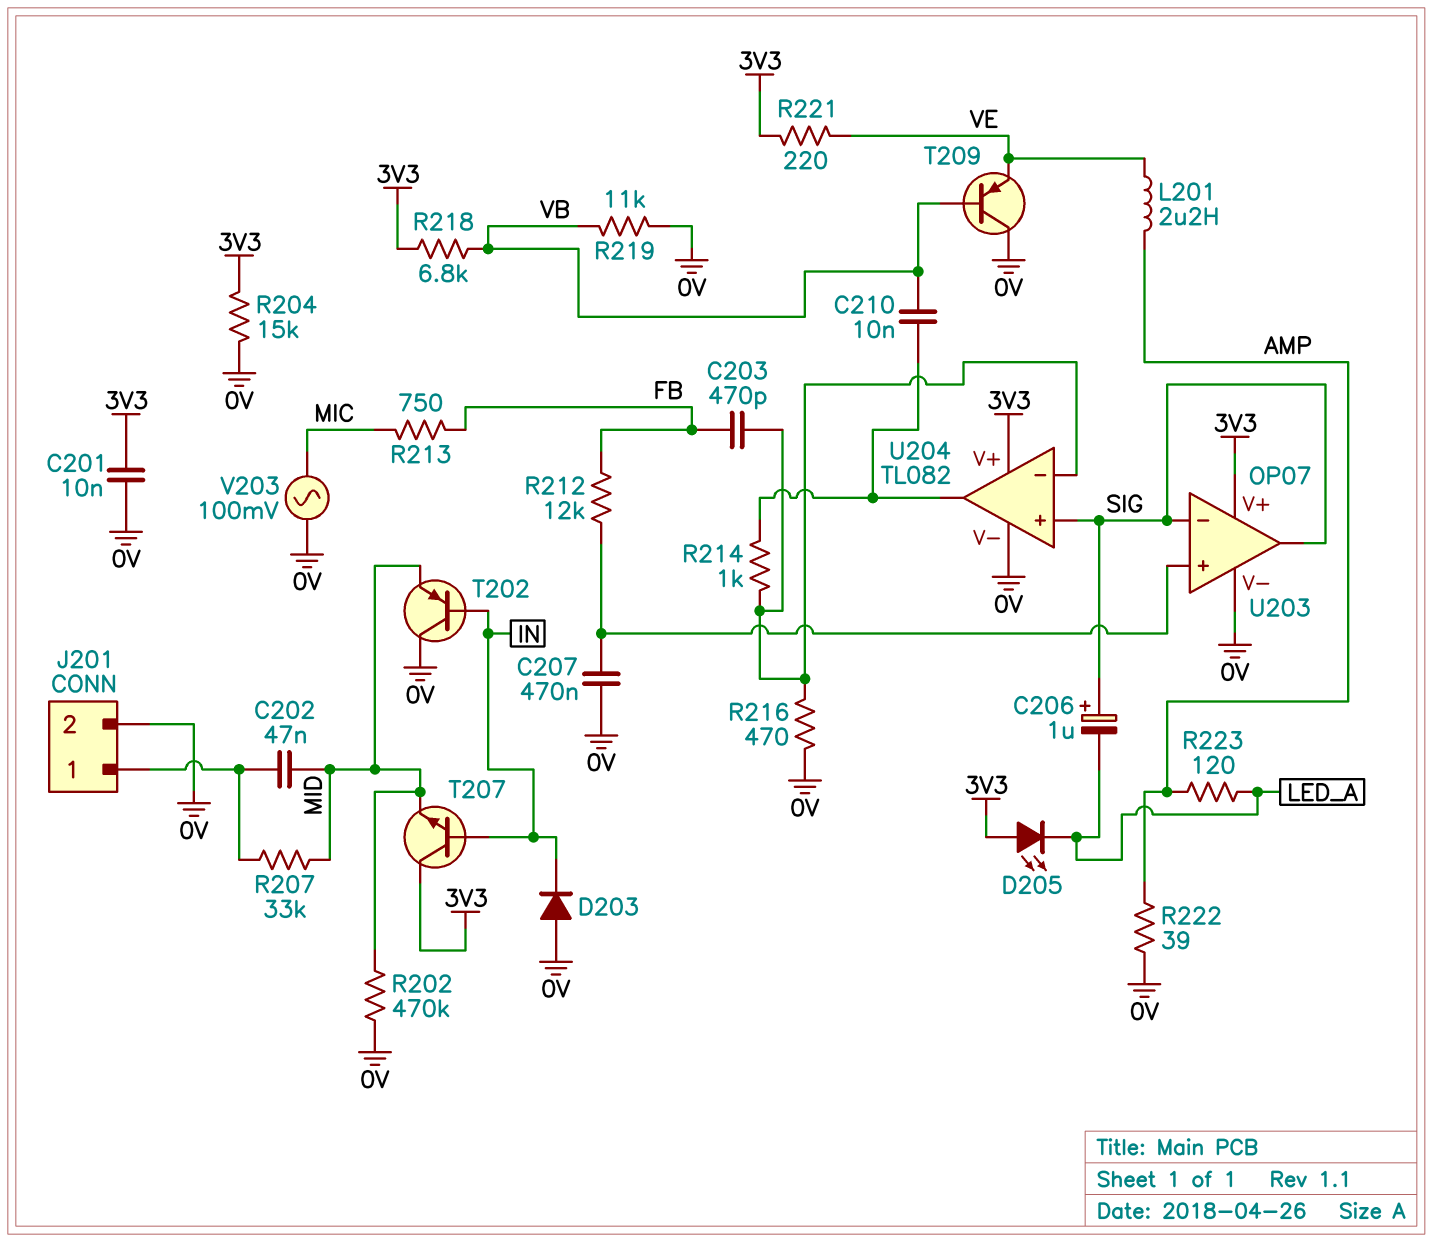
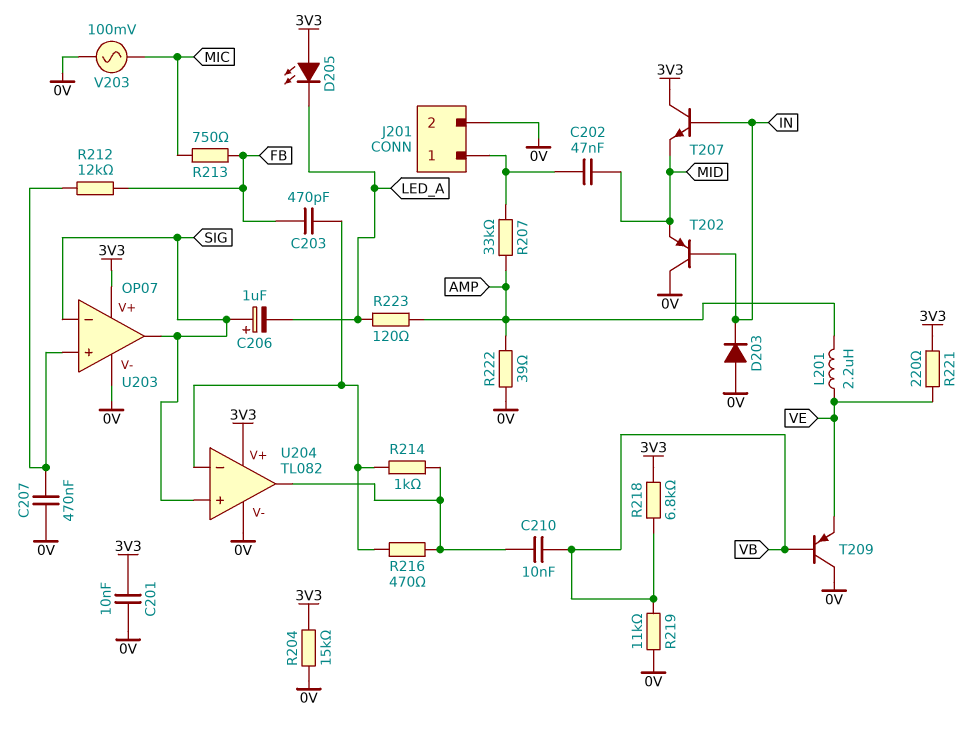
R202: 470k (0V, MID) -> none
R207: 33k (J201/1, MID) -> 33k (AMP, J201/1)
R216: 470 (0V, U204/in-) -> 470 (U204/in-, U204/out)

